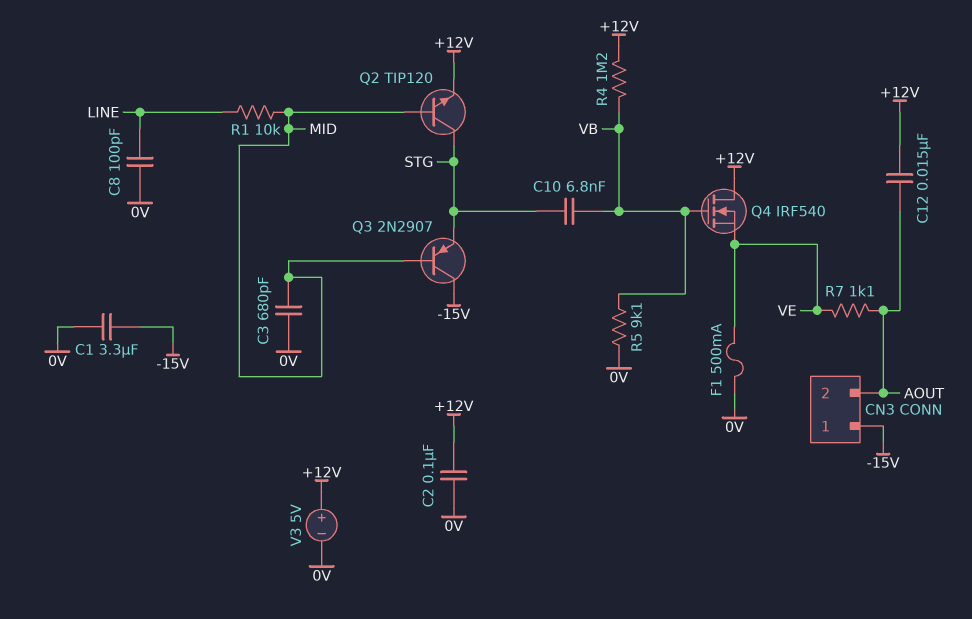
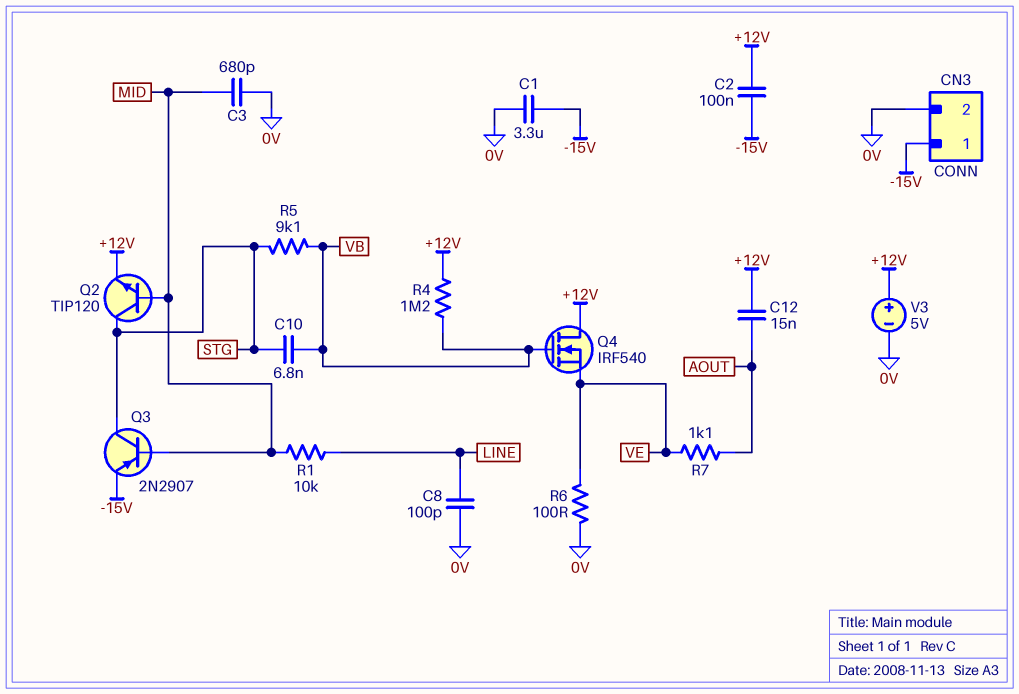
C2: 100nF (+12V, 0V) -> 100nF (+12V, -15V)
CN3 pin 2: AOUT -> 0V
F1: 500mA (0V, VE) -> none
Q3: PNP 2N2907 (B MID, C -15V, E STG) -> PNP 2N2907 (B MID, C STG, E -15V)
R5: 9.1k (0V, VB) -> 9.1k (STG, VB)
R6: none -> 100 (0V, VE)

